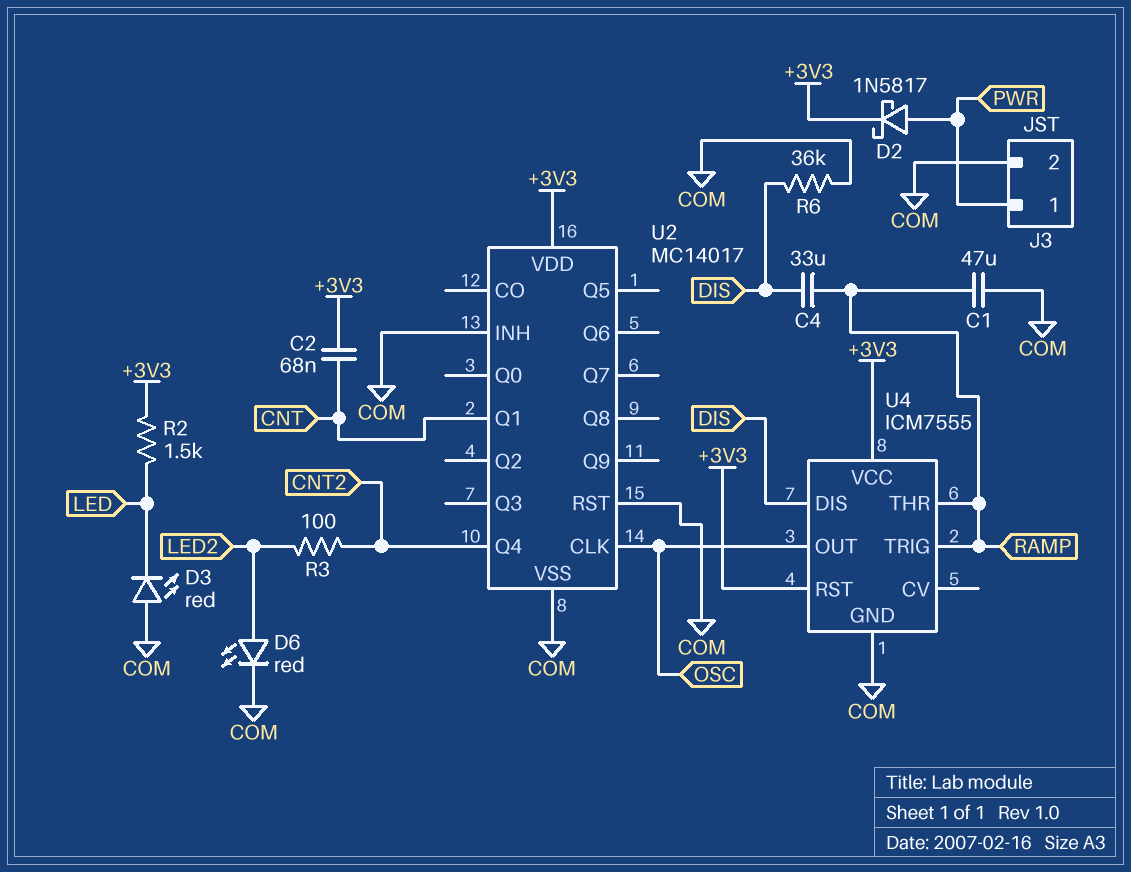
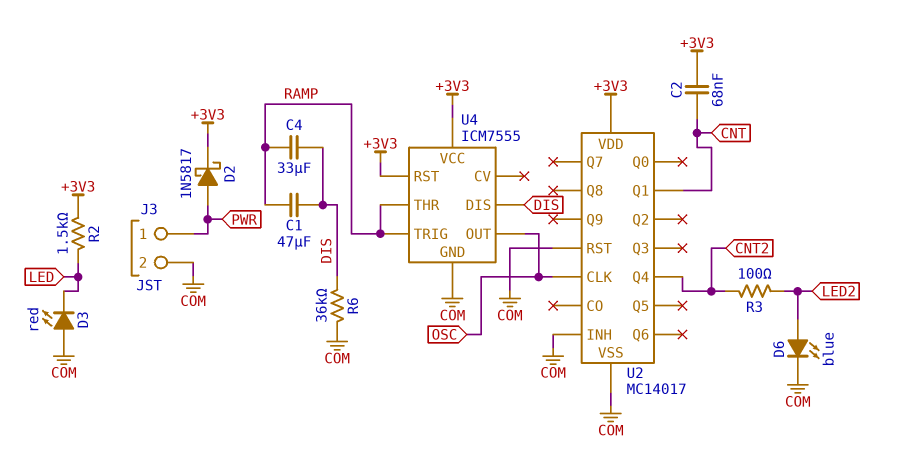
C1: 47uF (COM, RAMP) -> 47uF (DIS, RAMP)
D6: LED red (A LED2, K COM) -> LED blue (A LED2, K COM)

